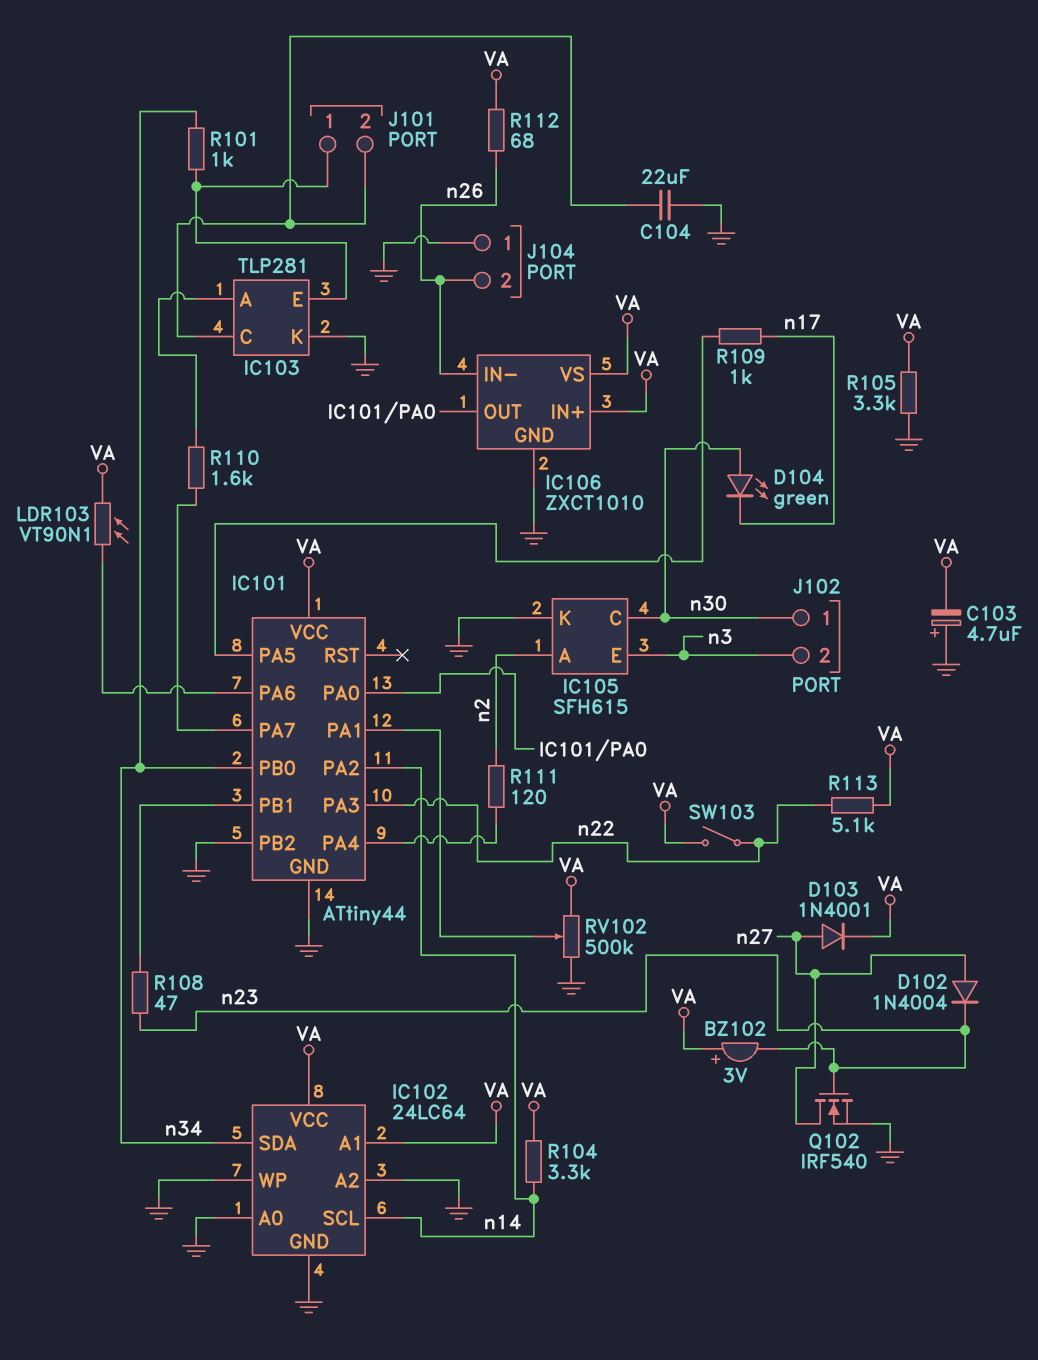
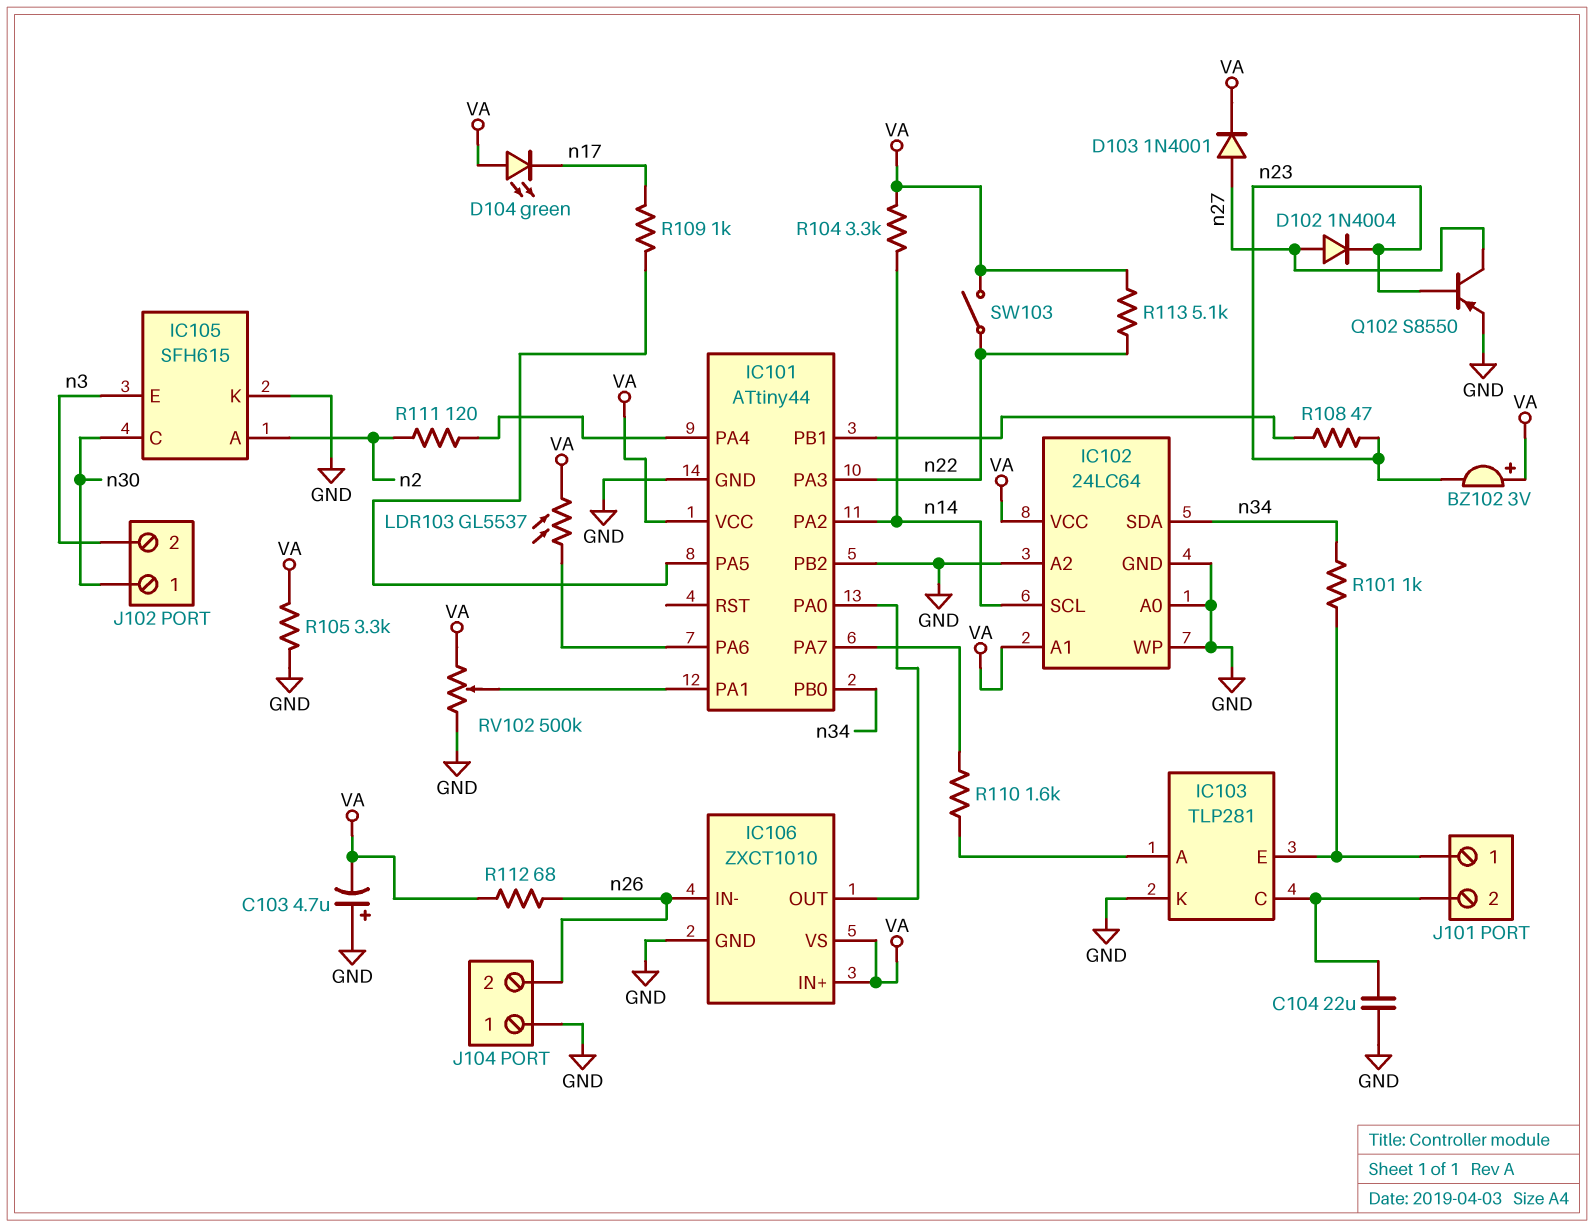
D104: LED green (A n30, K n17) -> LED green (A VA, K n17)
LDR103: VT90N1 (IC101/PA6, VA) -> GL5537 (IC101/PA6, VA)
Q102: NMOS IRF540 (G n23, D n27, S GND) -> PNP S8550 (B n23, C n27, E GND)

